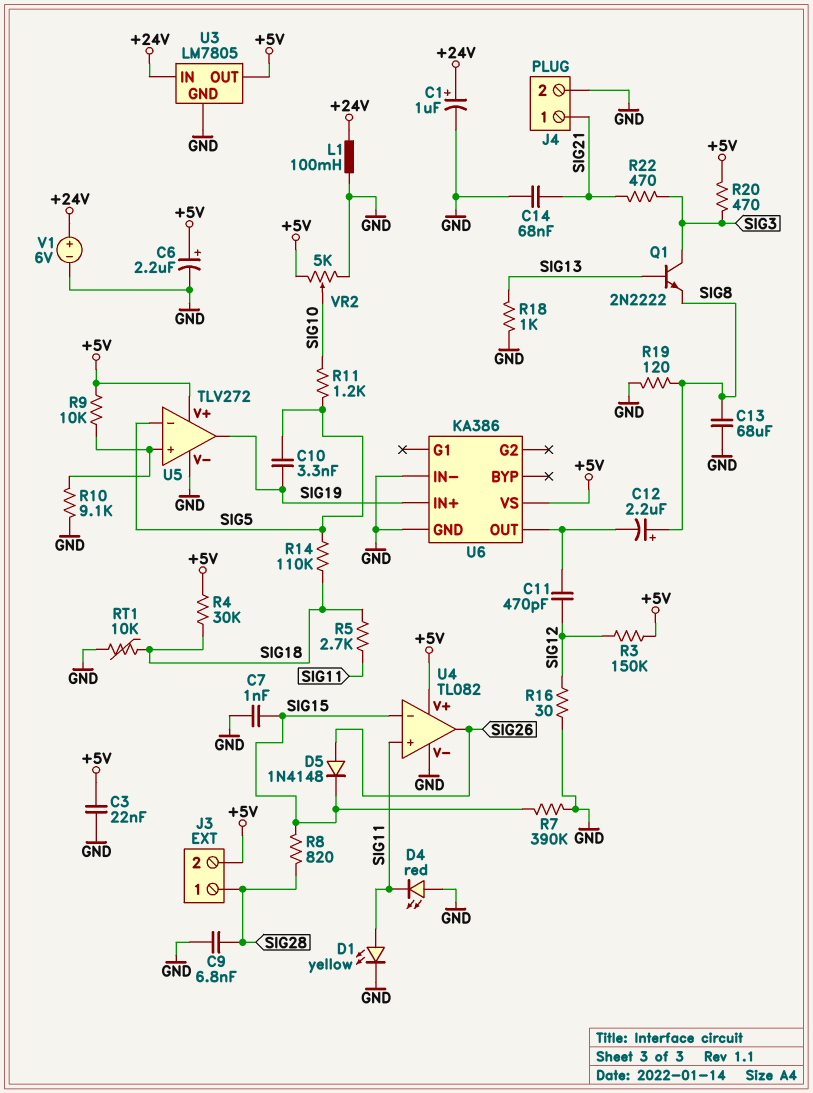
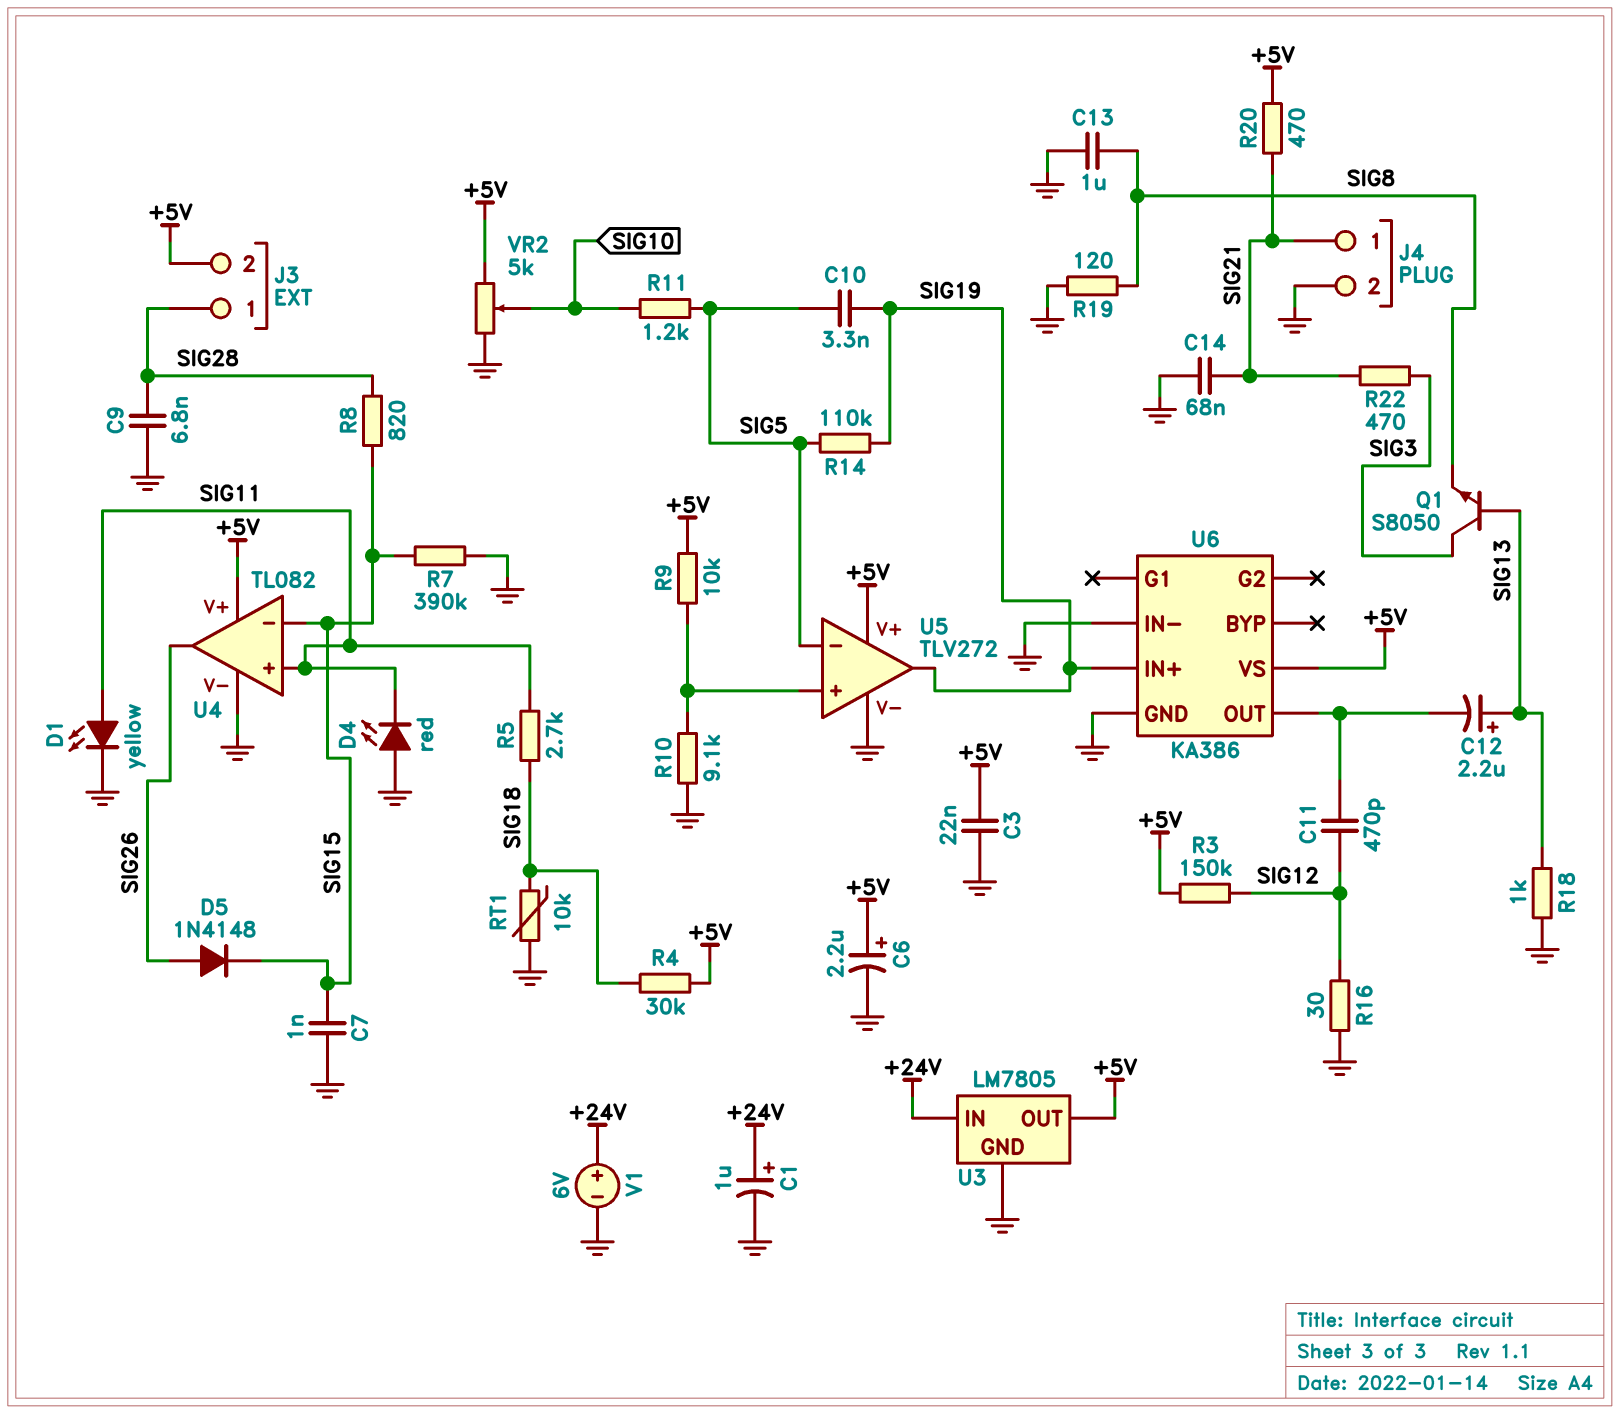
C12: 2.2uF (plus SIG8, minus U6/OUT) -> 2.2uF (plus SIG13, minus U6/OUT)
C13: 68uF (GND, SIG8) -> 1uF (GND, SIG8)
L1: 100mH (+24V, GND) -> none
Q1: NPN 2N2222 (B SIG13, C SIG3, E SIG8) -> NPN S8050 (B SIG13, C SIG3, E SIG8)
R14: 110k (SIG5, SIG18) -> 110k (SIG5, SIG19)
R20: 470 (+5V, SIG3) -> 470 (+5V, SIG21)

